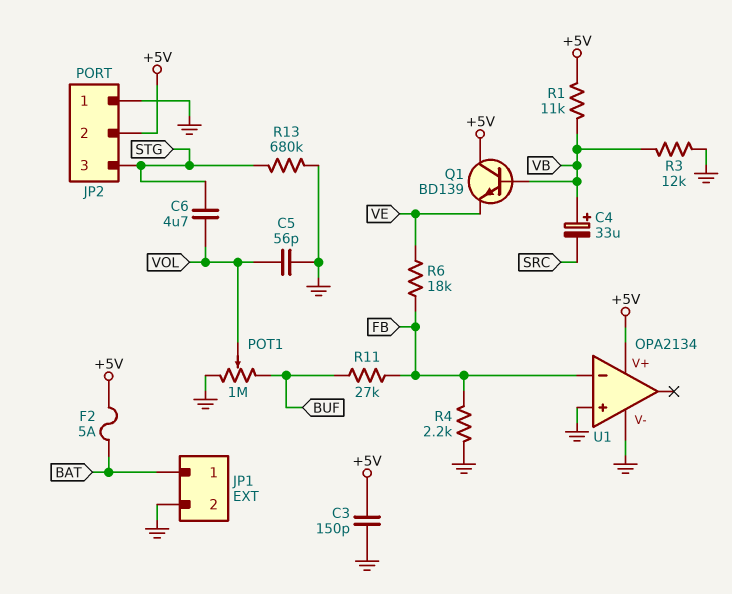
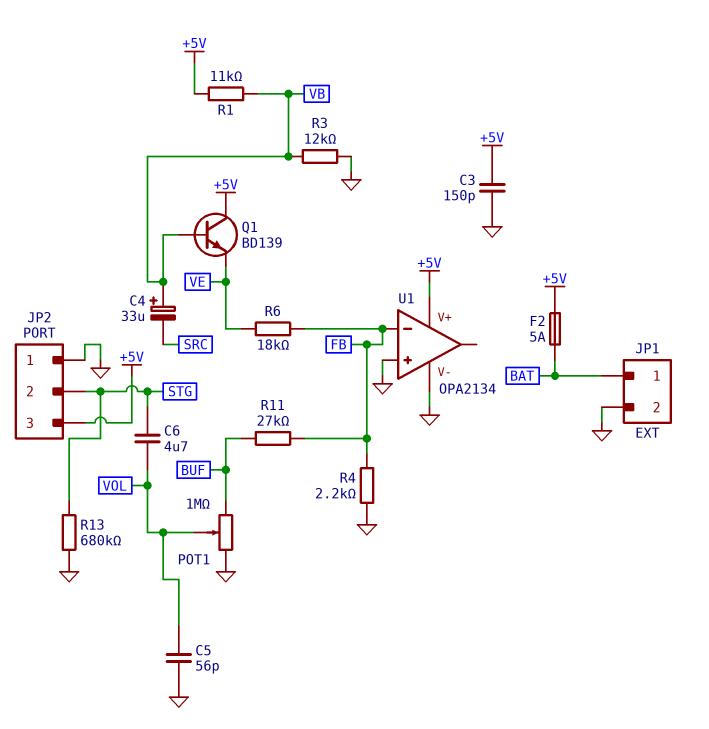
JP2 pin 2: +5V -> STG
JP2 pin 3: STG -> +5V

